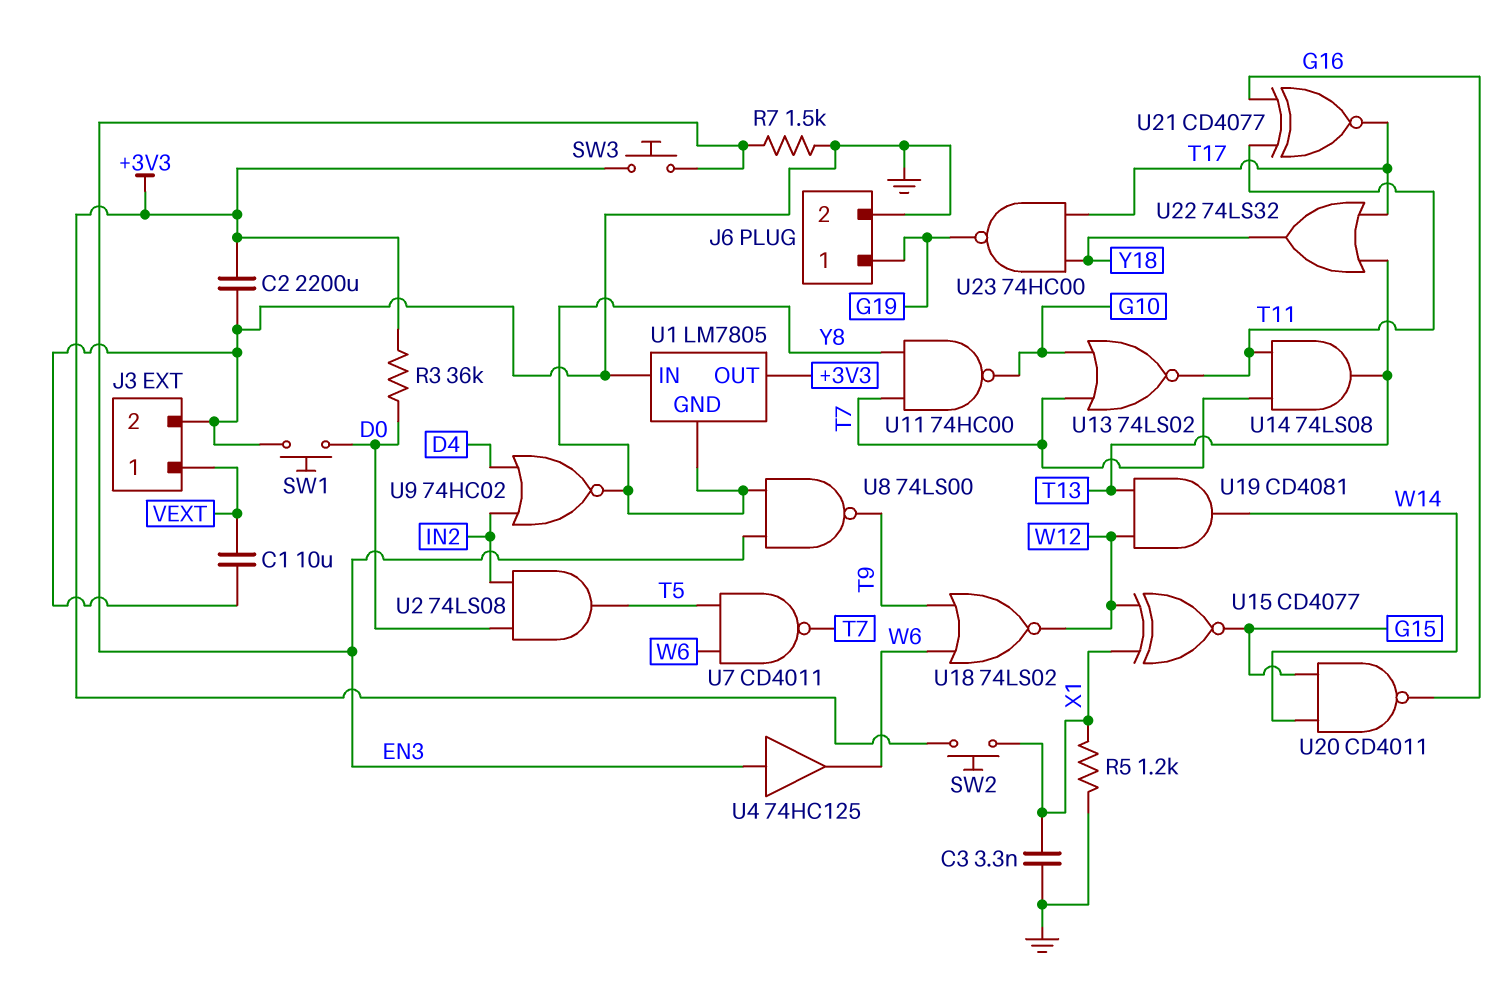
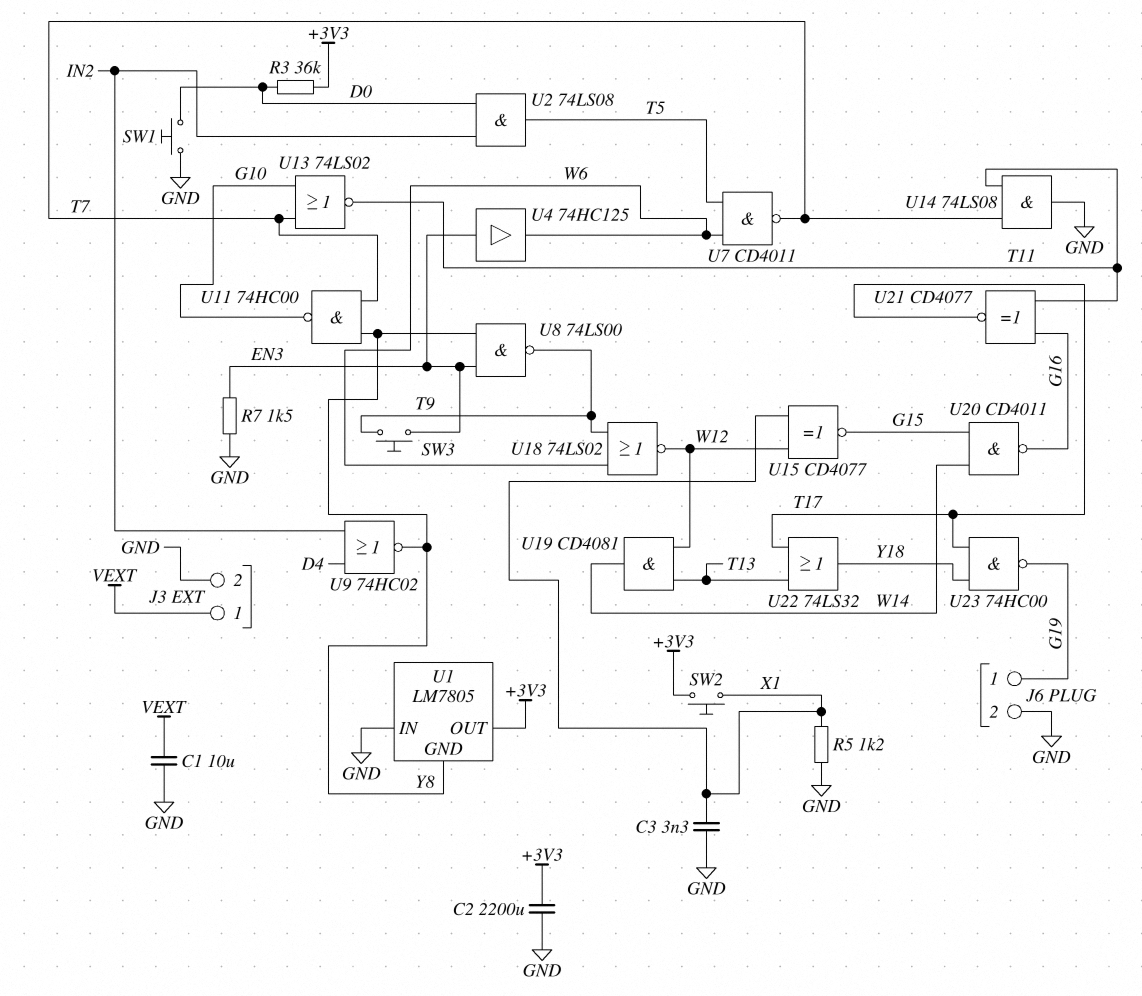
SW3: button (+3V3, EN3) -> button (EN3, T9)
U14: AND 74LS08 (in T7, in T11, out T13) -> AND 74LS08 (in T7, in T11, out GND)

